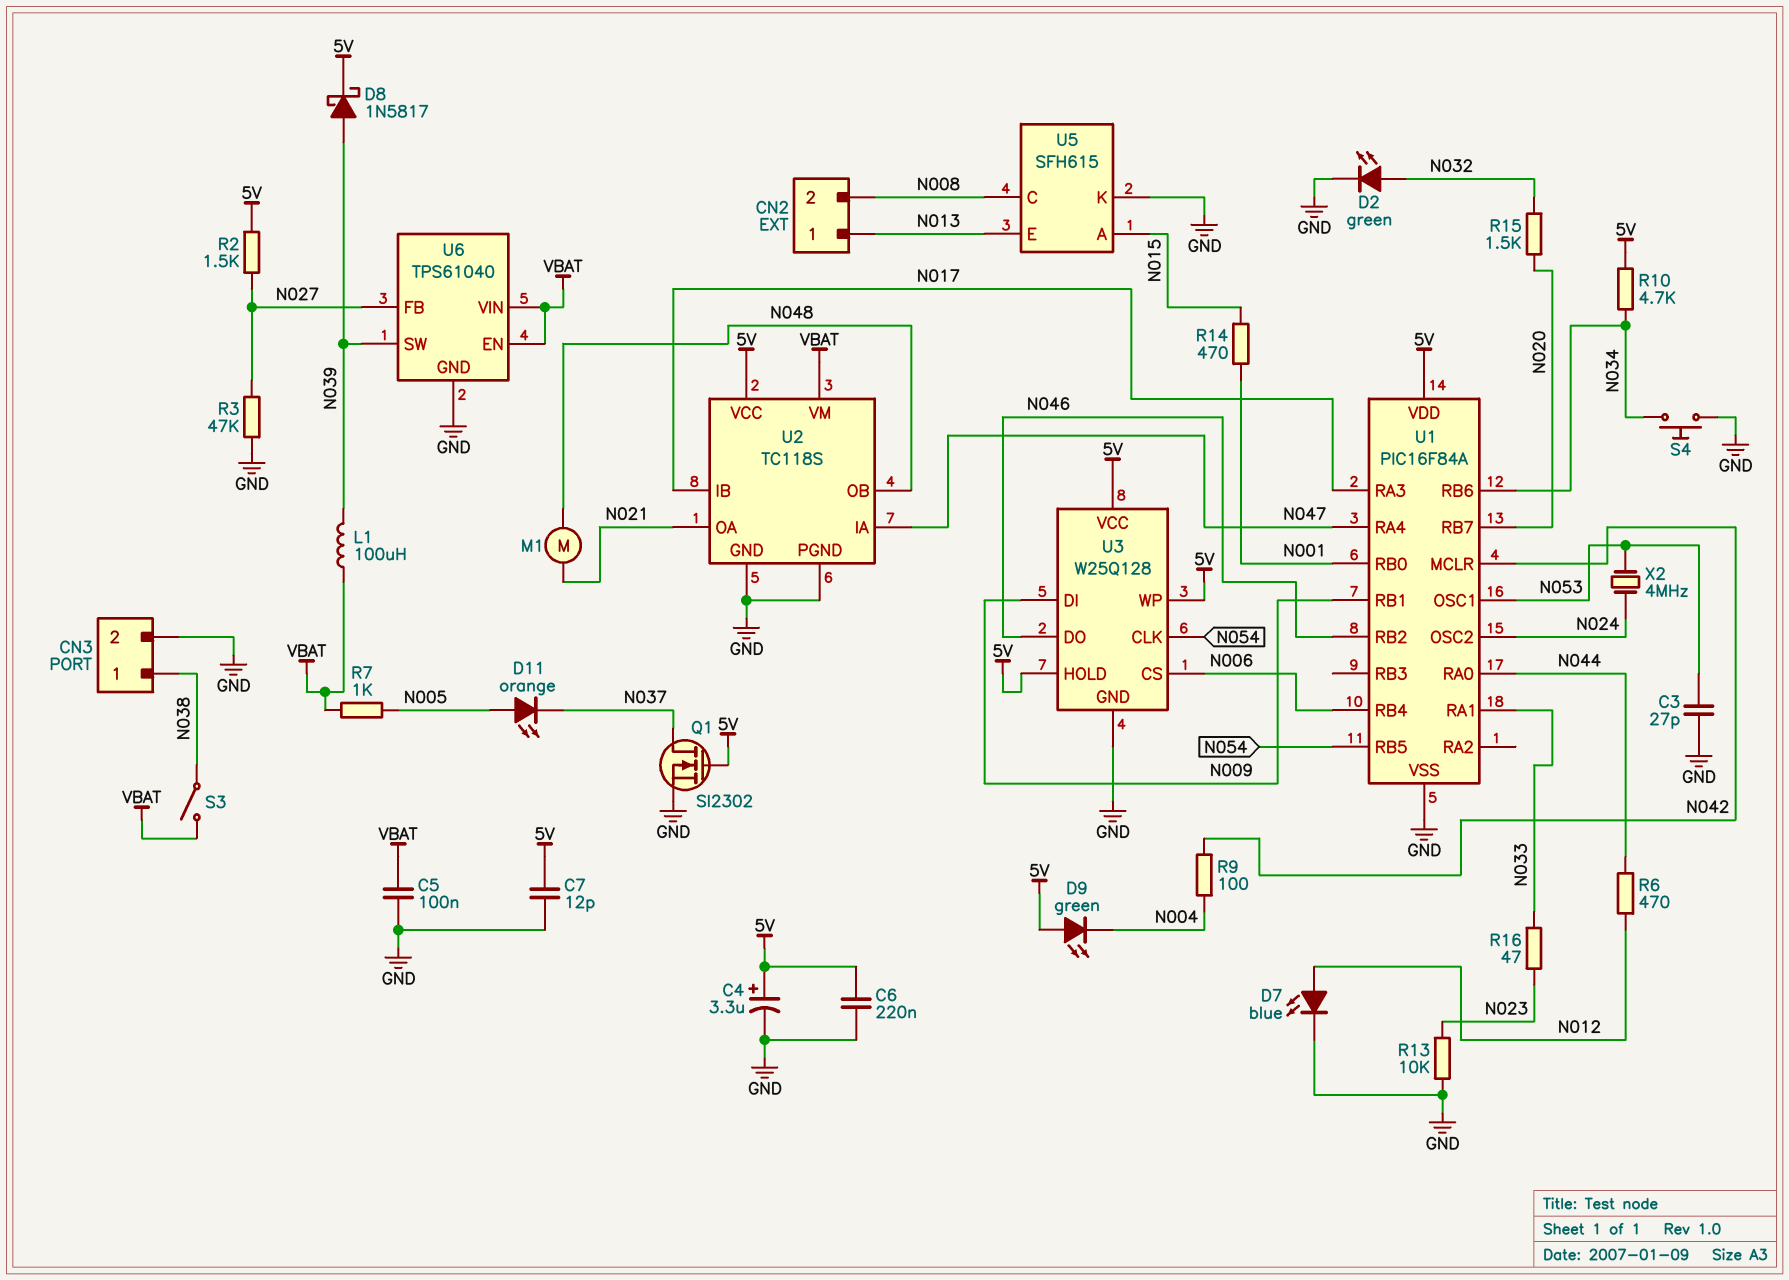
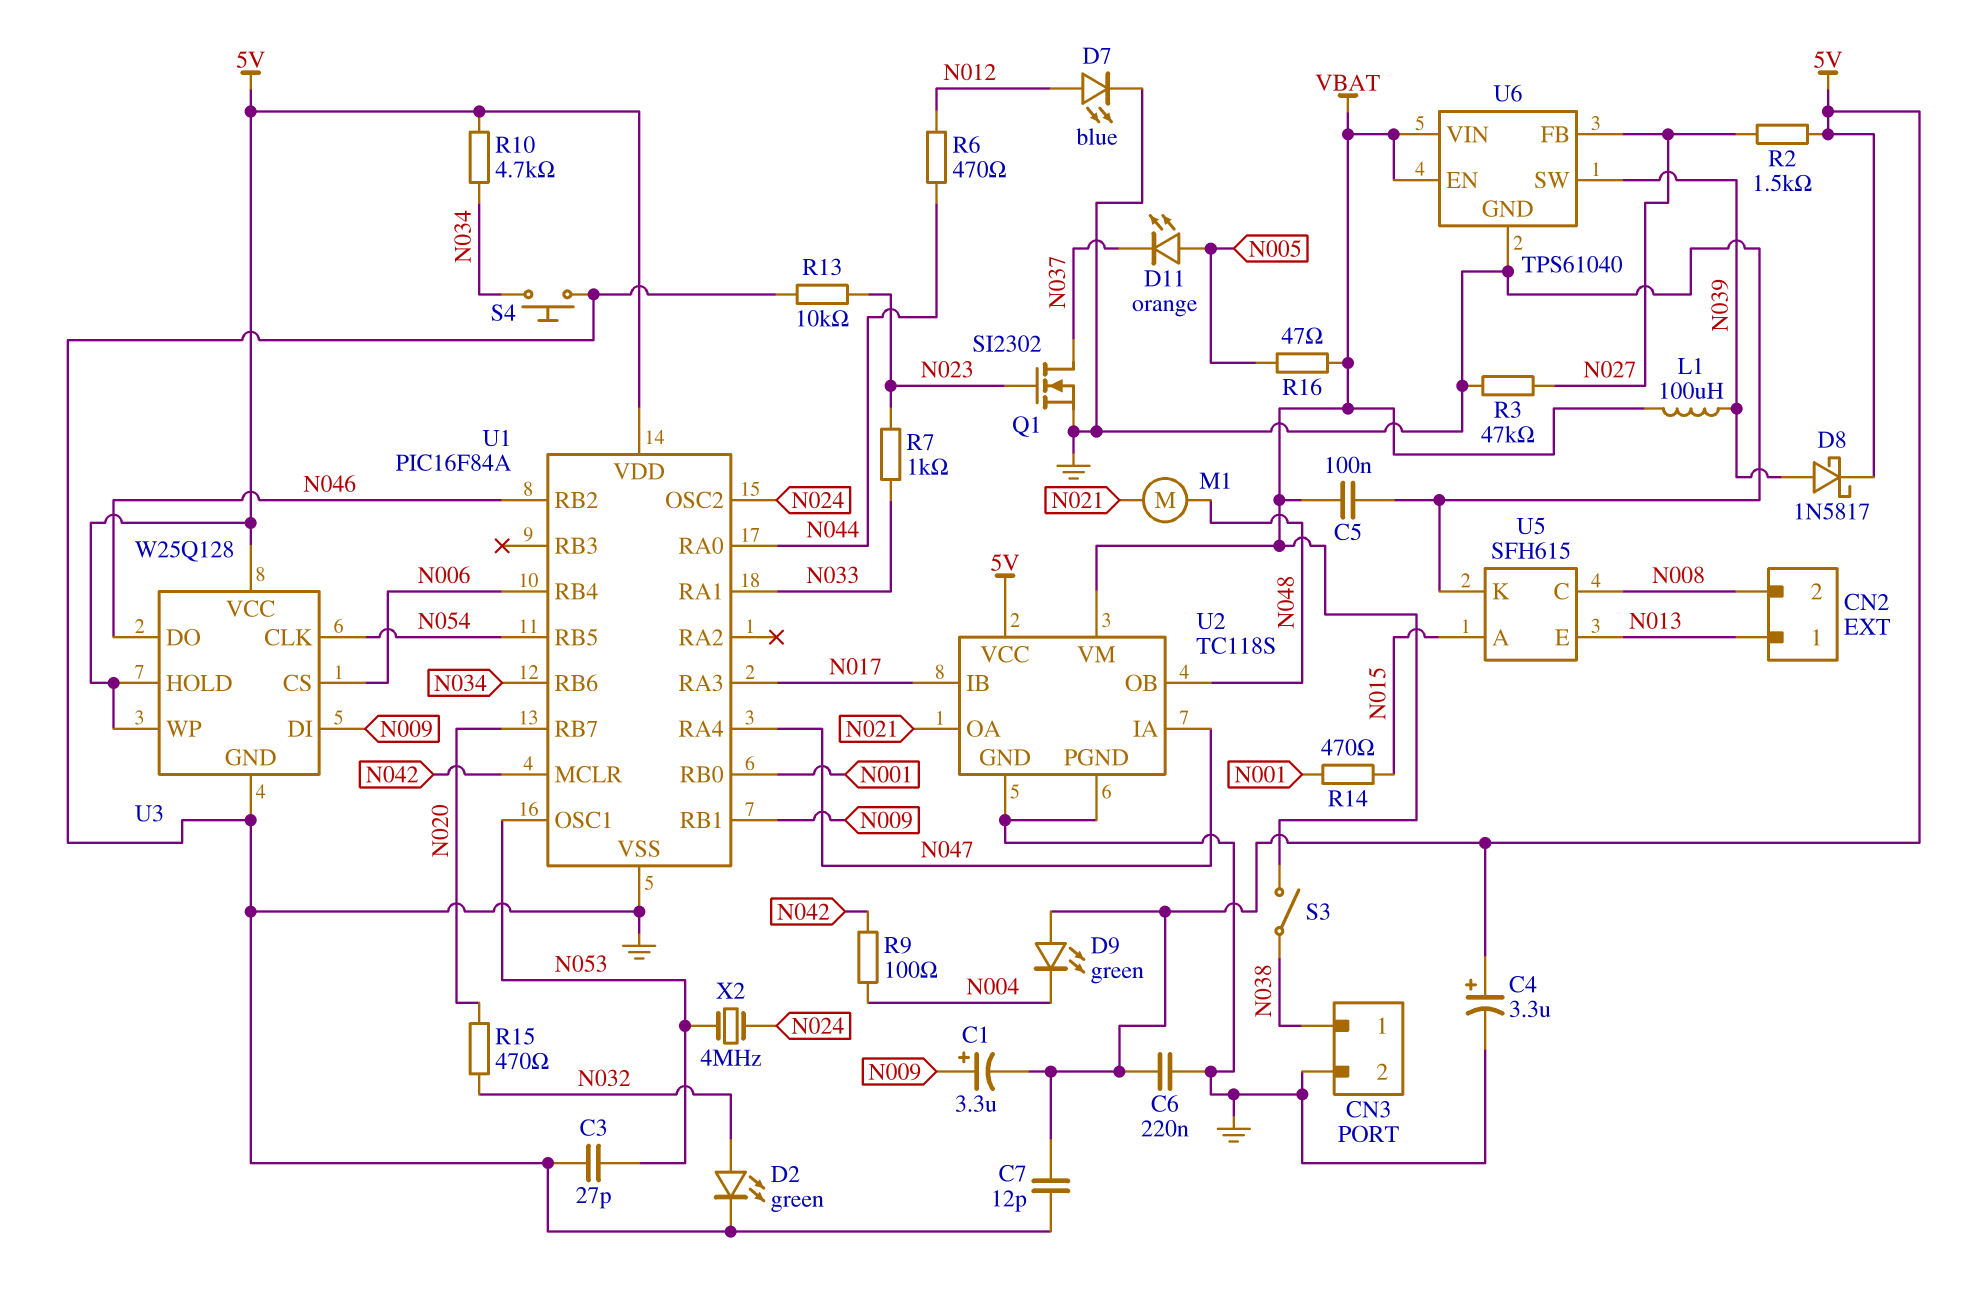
C1: none -> 3.3uF (plus N009, minus 5V)
Q1: NMOS SI2302 (G 5V, D N037, S GND) -> NMOS SI2302 (G N023, D N037, S GND)
R7: 1k (N005, VBAT) -> 1k (N023, N033)
R15: 1.5k (N020, N032) -> 470 (N020, N032)
R16: 47 (N023, N033) -> 47 (N005, VBAT)

